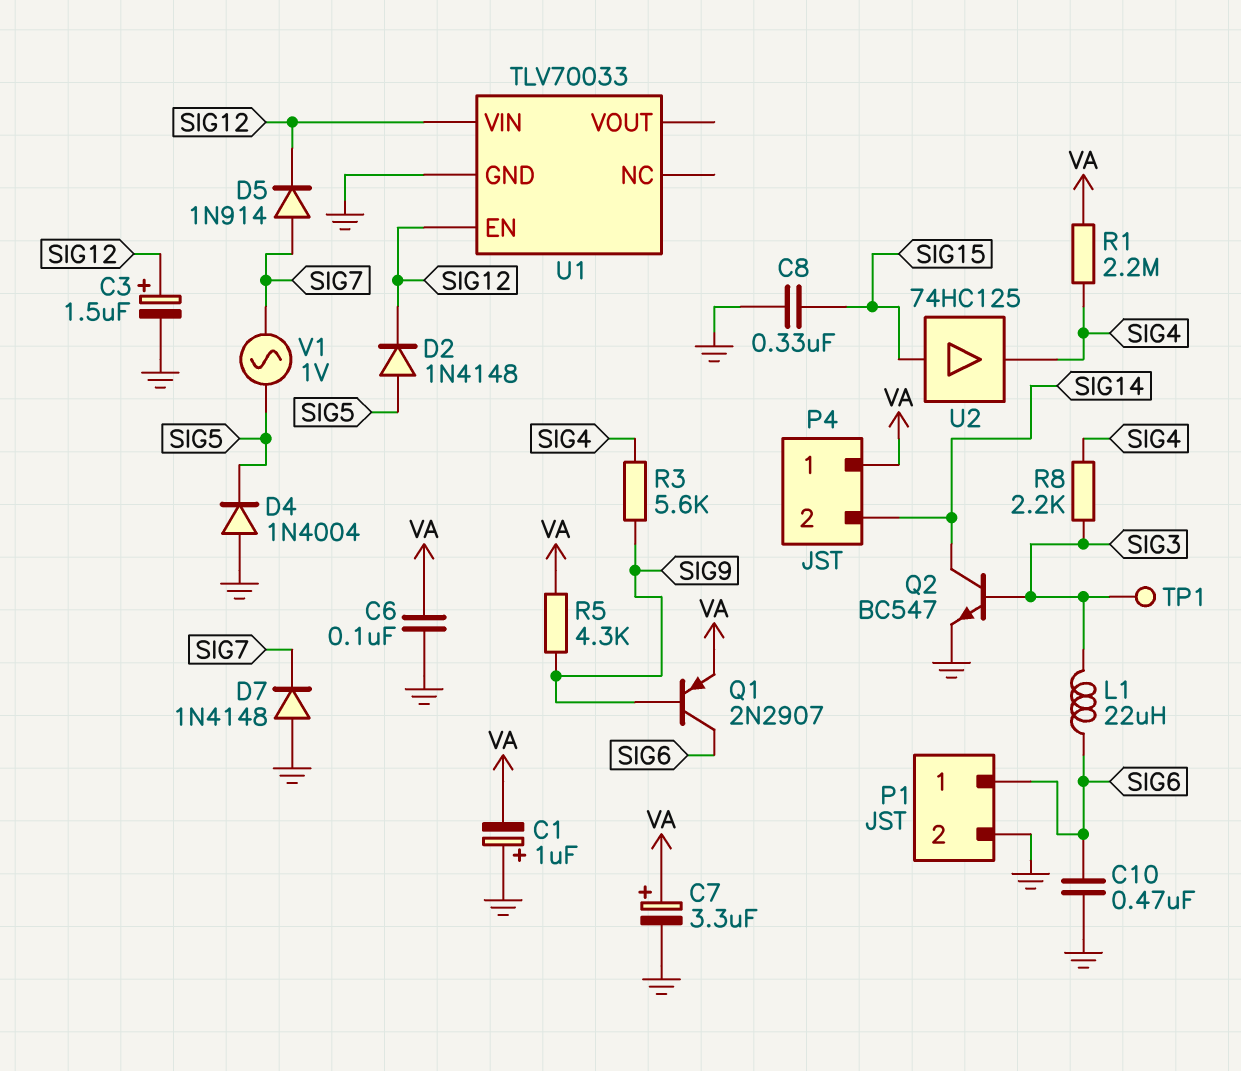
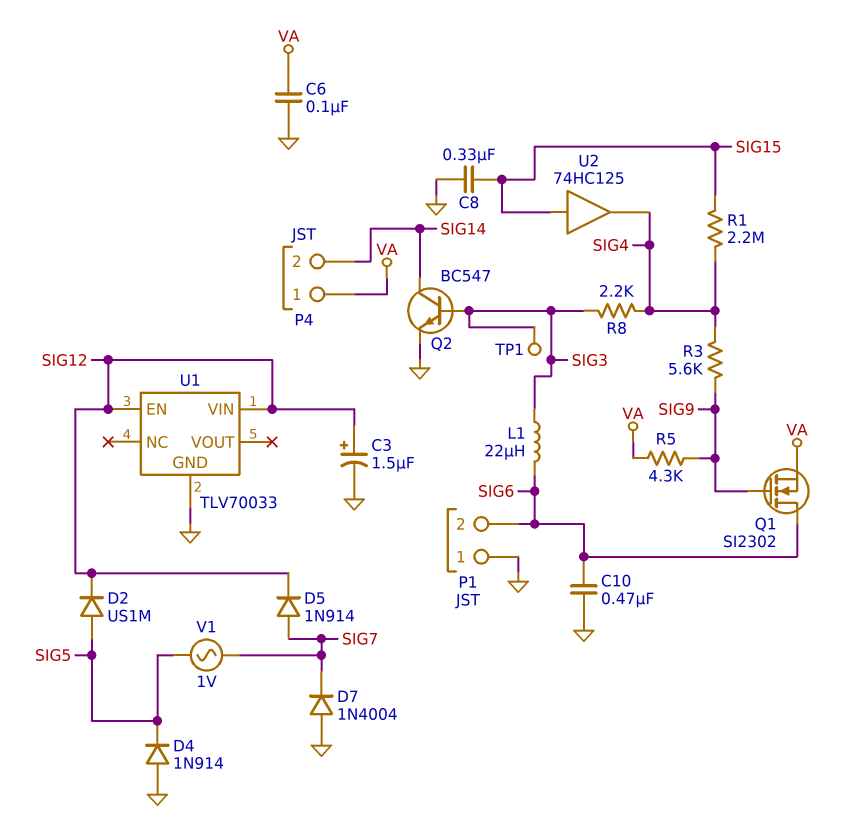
C1: 1uF (plus GND, minus VA) -> none
C7: 3.3uF (plus VA, minus GND) -> none
D2: diode 1N4148 (A SIG5, K SIG12) -> diode US1M (A SIG5, K SIG12)
D4: diode 1N4004 (A GND, K SIG5) -> diode 1N914 (A GND, K SIG5)
D7: diode 1N4148 (A GND, K SIG7) -> diode 1N4004 (A GND, K SIG7)
P1 pin 1: SIG6 -> GND
P1 pin 2: GND -> SIG6
Q1: PNP 2N2907 (B SIG9, C SIG6, E VA) -> NMOS SI2302 (G SIG9, D SIG6, S VA)
R1: 2.2M (SIG4, VA) -> 2.2M (SIG4, SIG15)

